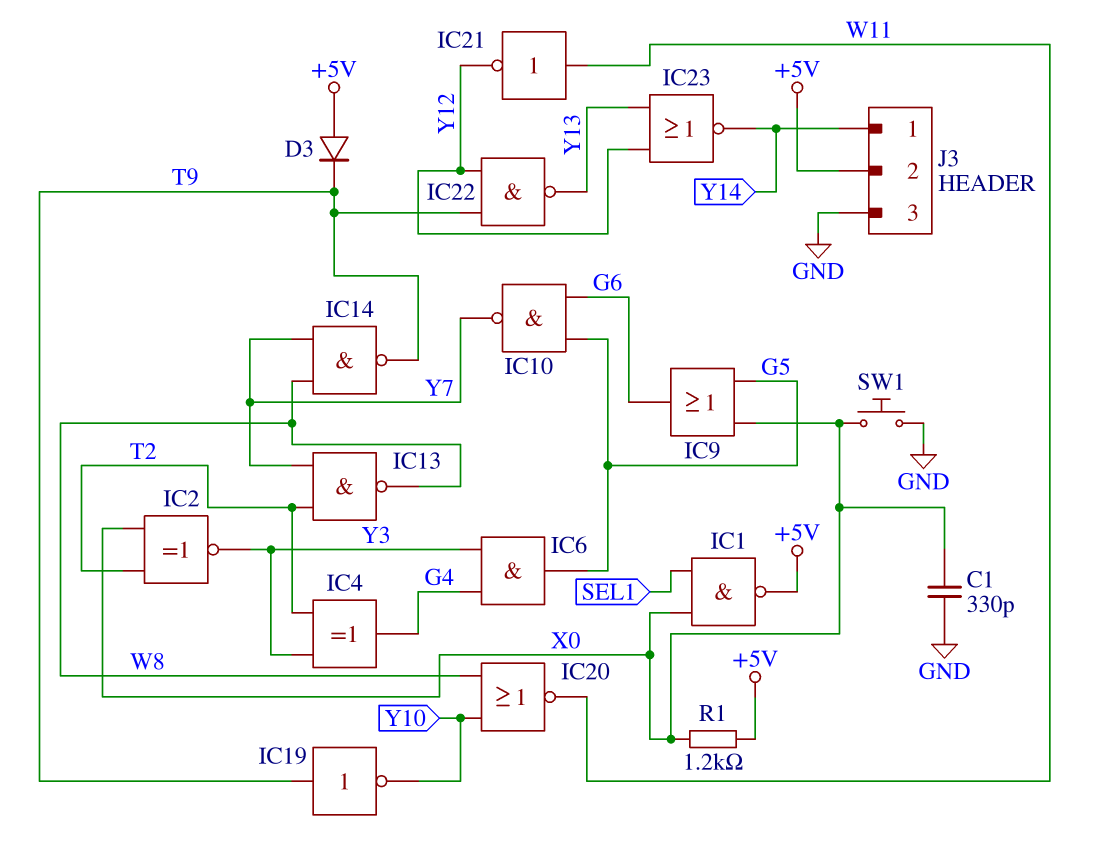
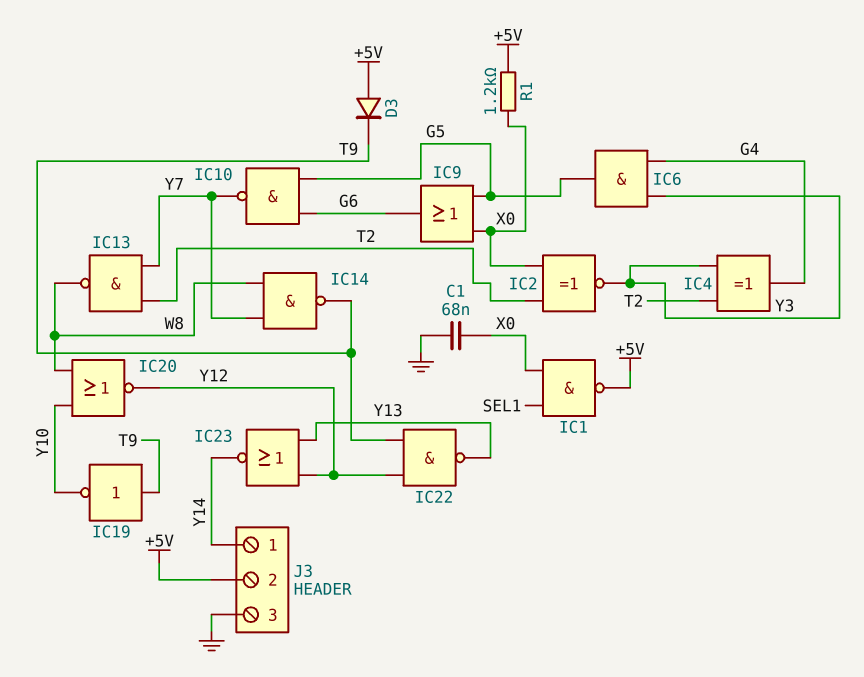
C1: 330pF (GND, X0) -> 68nF (GND, X0)
IC20: NOR (in W8, in Y10, out W11) -> NOR (in W8, in Y10, out Y12)
IC21: NOT (in W11, out Y12) -> none
SW1: button (GND, X0) -> none

